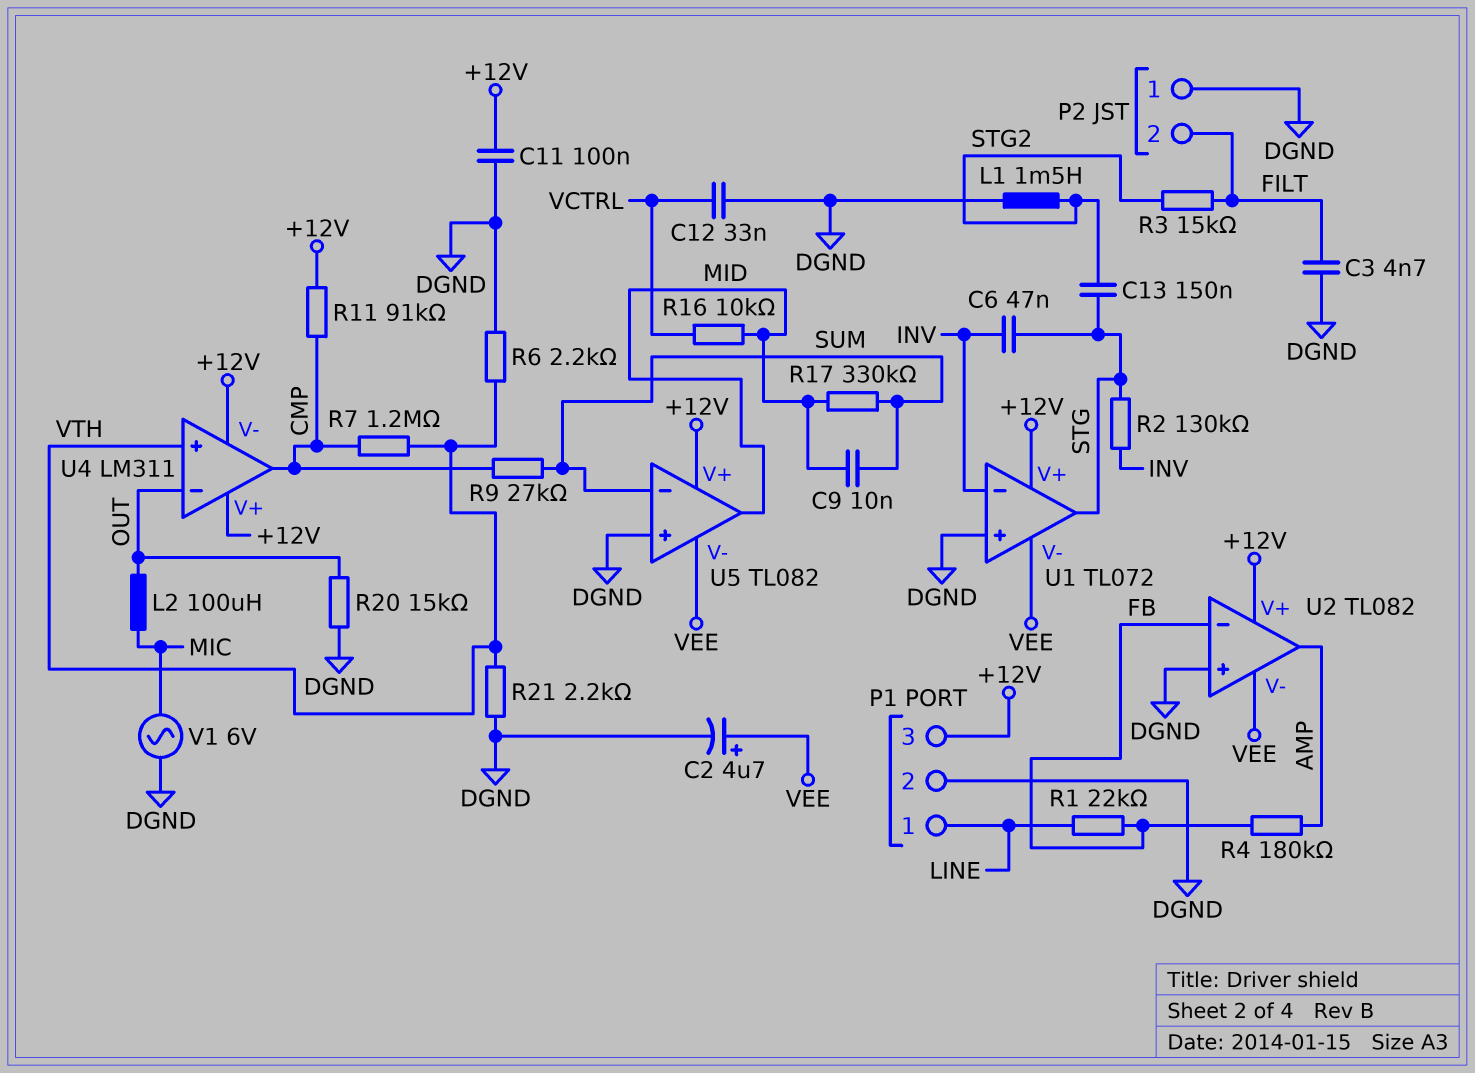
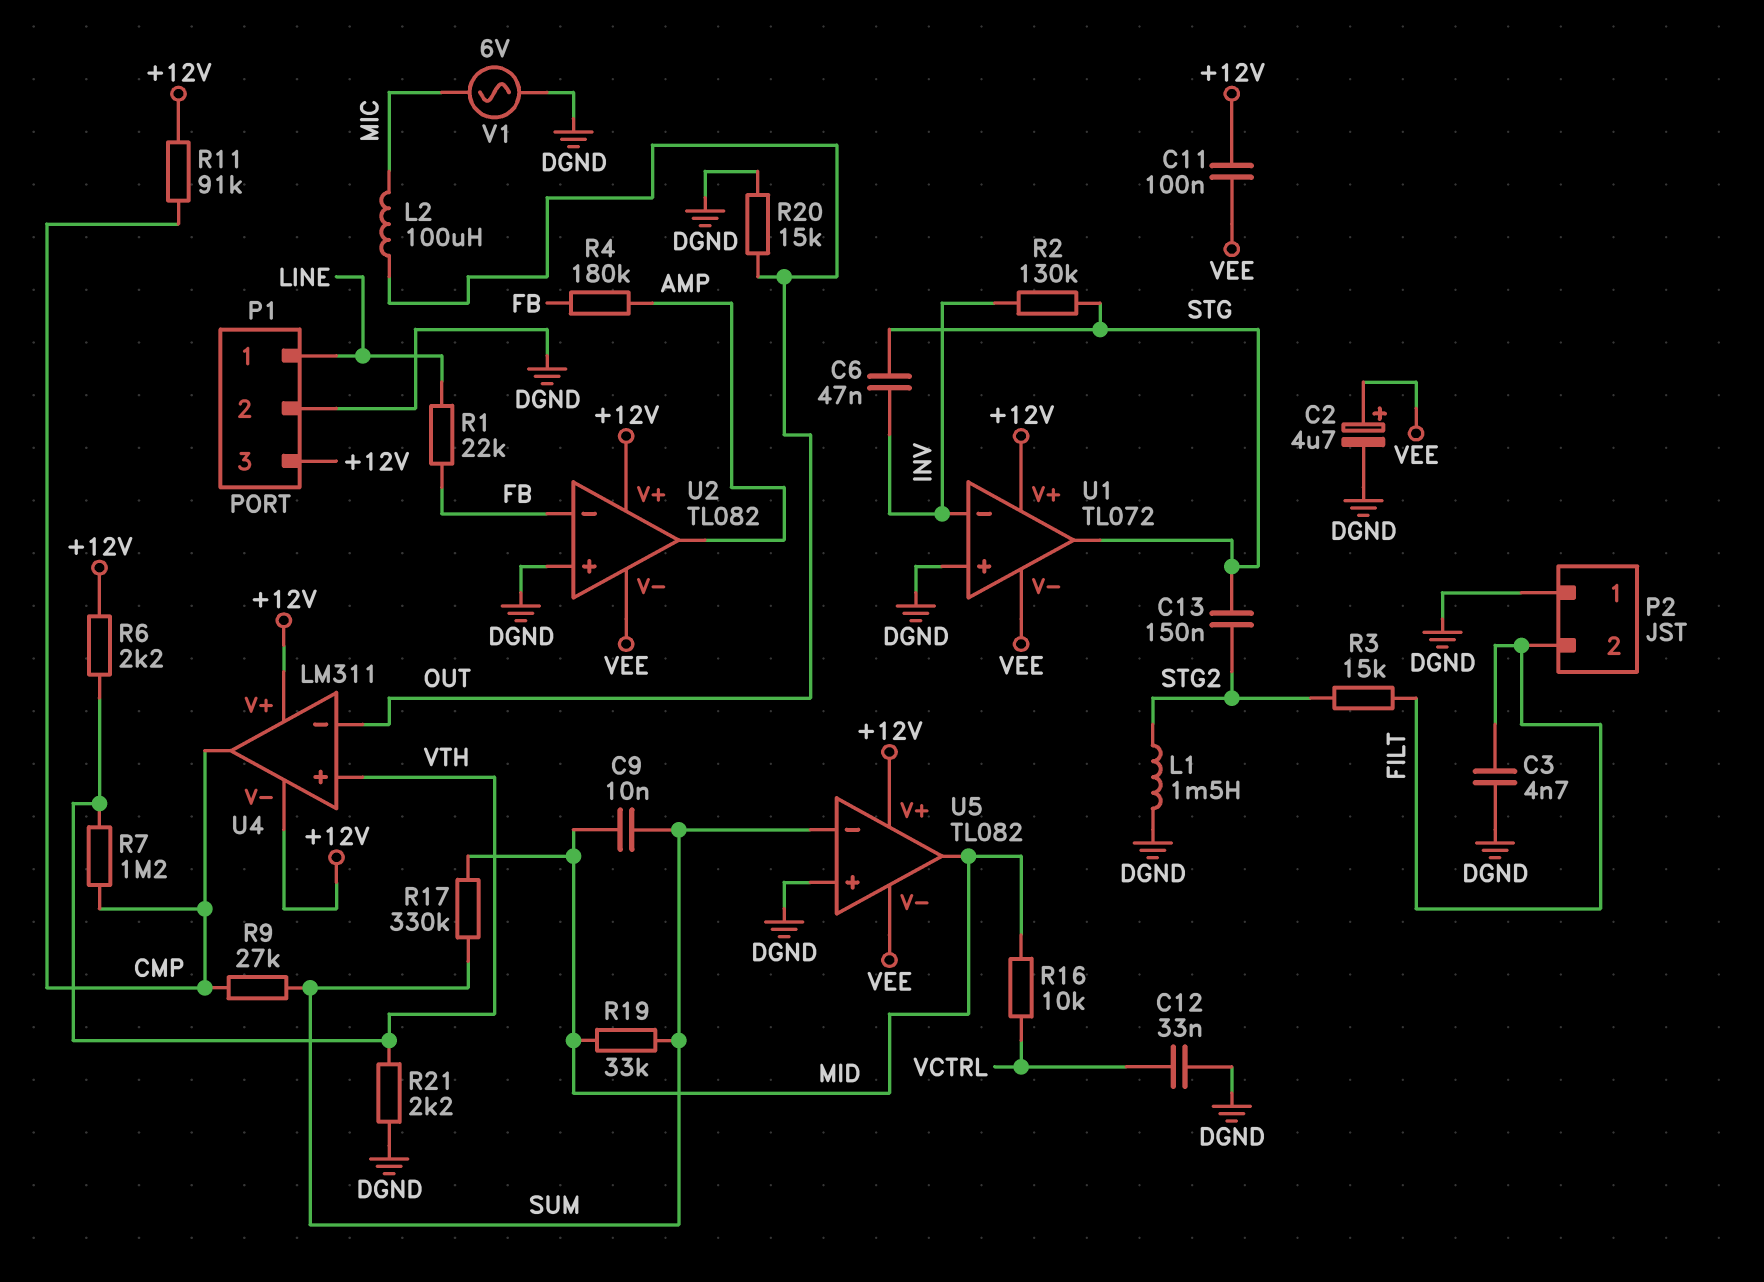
C11: 100nF (+12V, DGND) -> 100nF (+12V, VEE)
R6: 2.2k (DGND, VTH) -> 2.2k (+12V, VTH)
R19: none -> 33k (MID, SUM)

